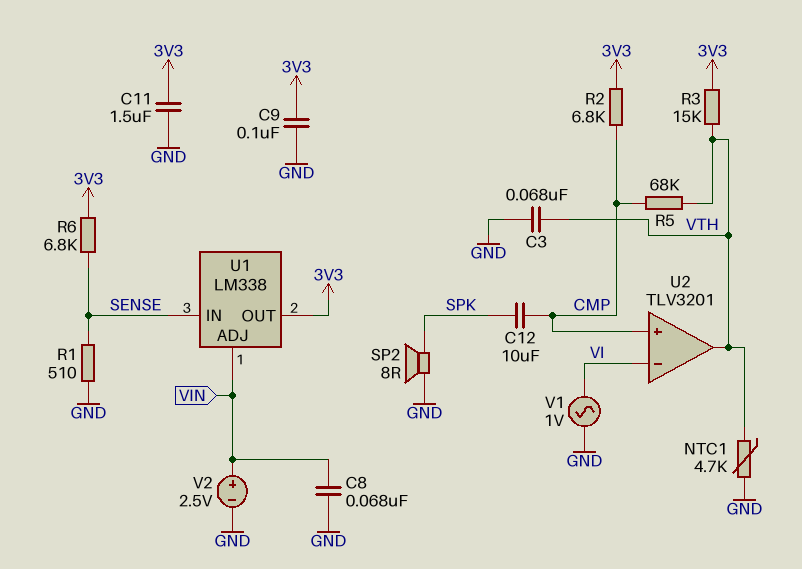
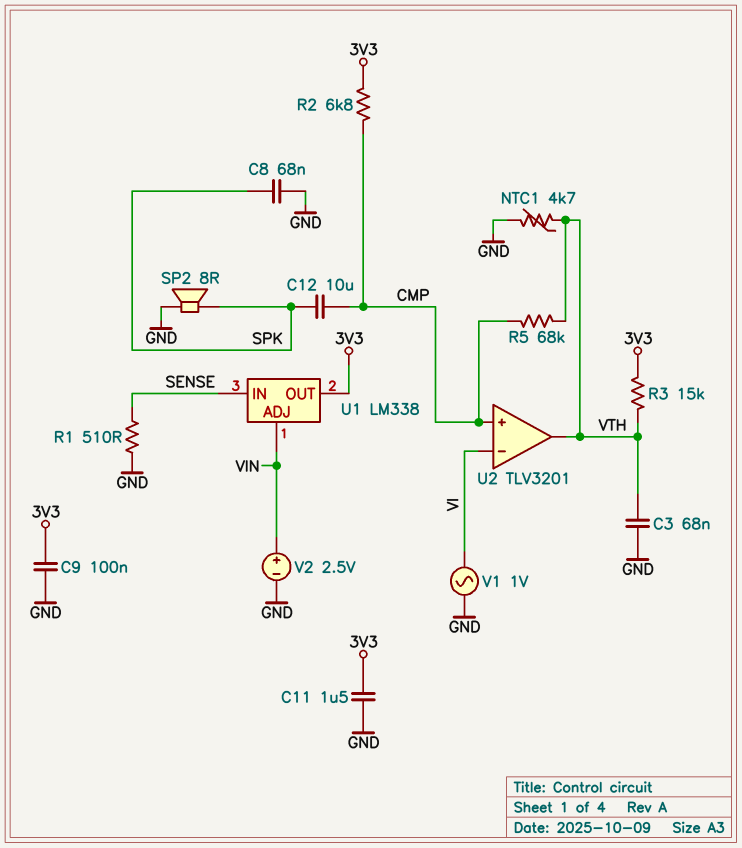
C8: 68nF (GND, VIN) -> 68nF (GND, SPK)
R6: 6.8k (3V3, SENSE) -> none

